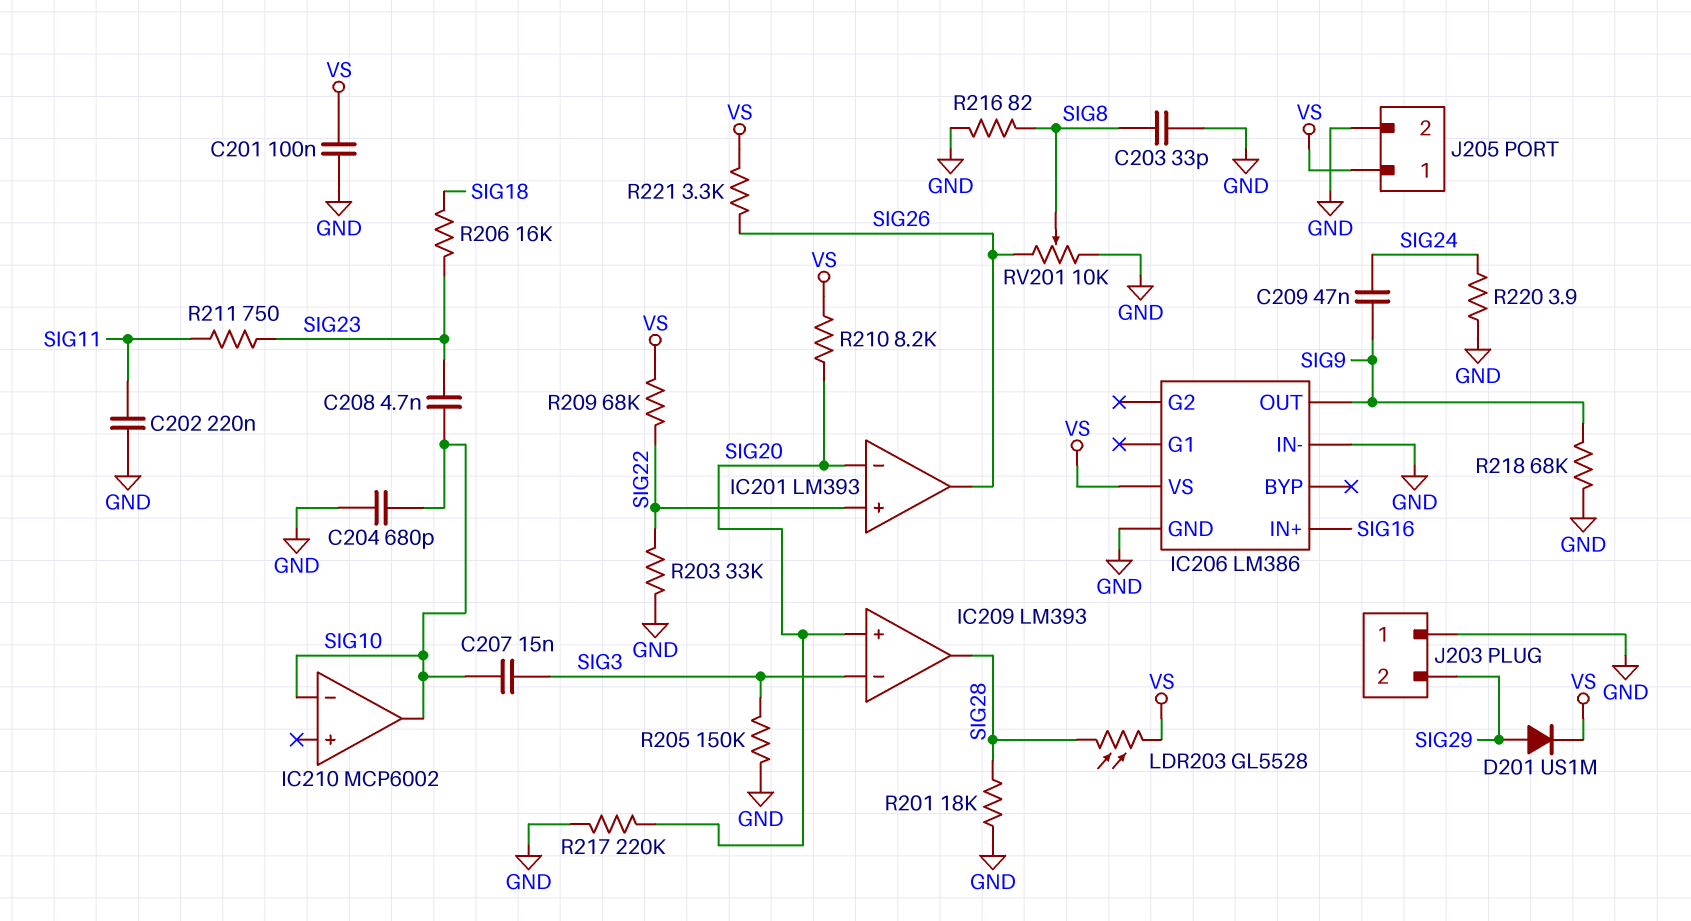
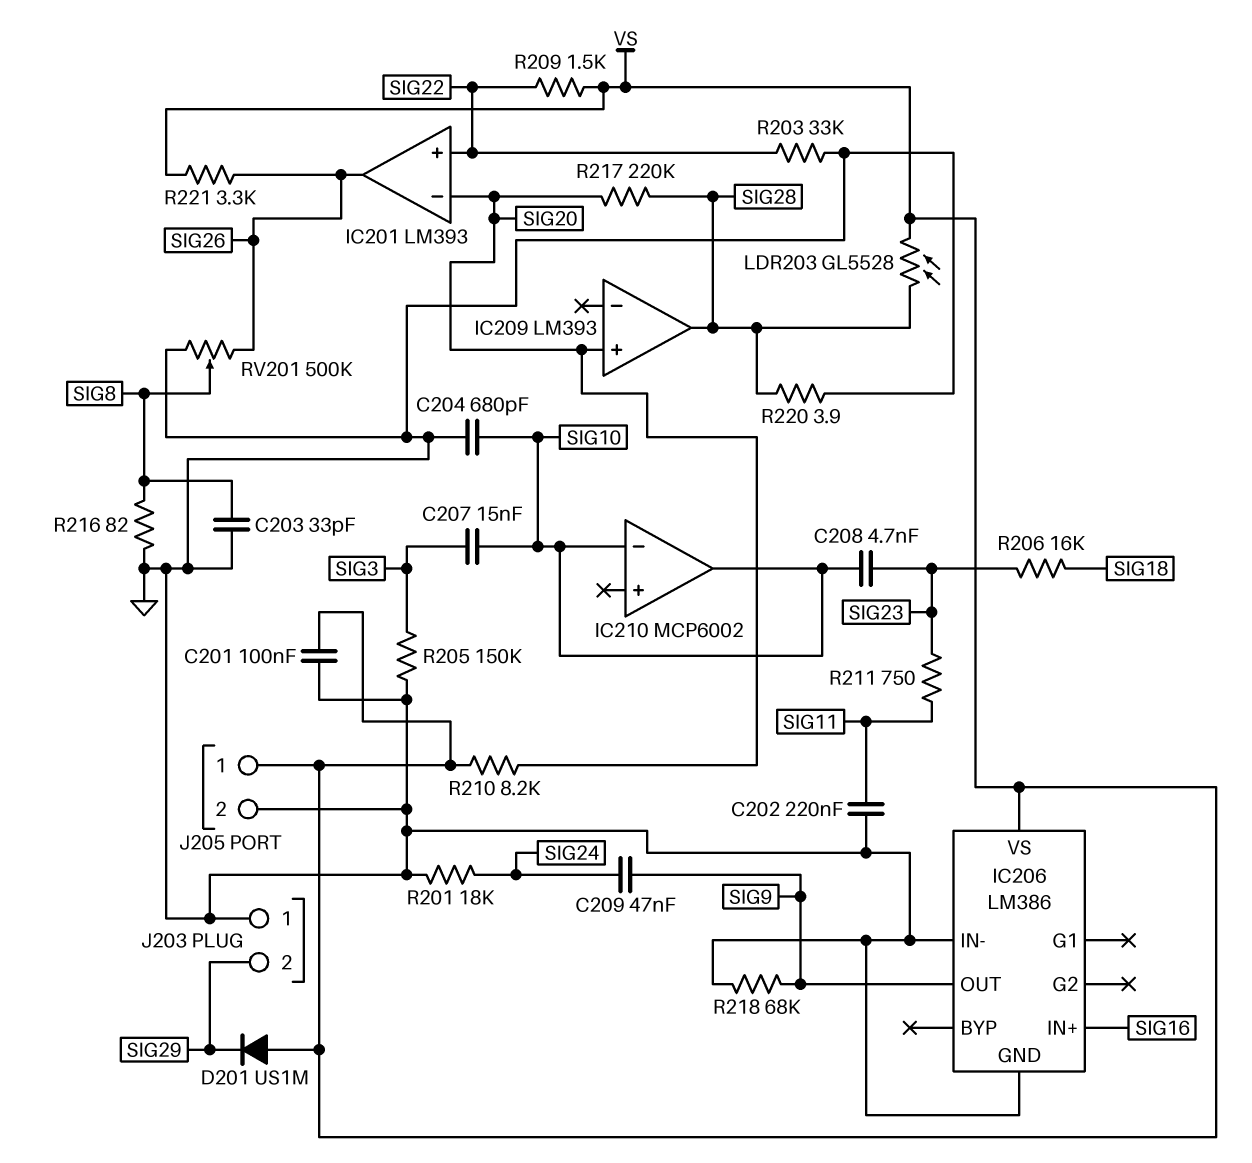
D201: diode US1M (A SIG29, K VS) -> diode US1M (A VS, K SIG29)
IC209 pin in-: SIG3 -> none
R201: 18k (GND, SIG28) -> 18k (GND, SIG24)
R209: 68k (SIG22, VS) -> 1.5k (SIG22, VS)
R217: 220k (GND, SIG20) -> 220k (SIG20, SIG28)
R220: 3.9 (GND, SIG24) -> 3.9 (GND, SIG28)
RV201: 10k (GND, SIG26, wiper SIG8) -> 500k (GND, SIG26, wiper SIG8)

